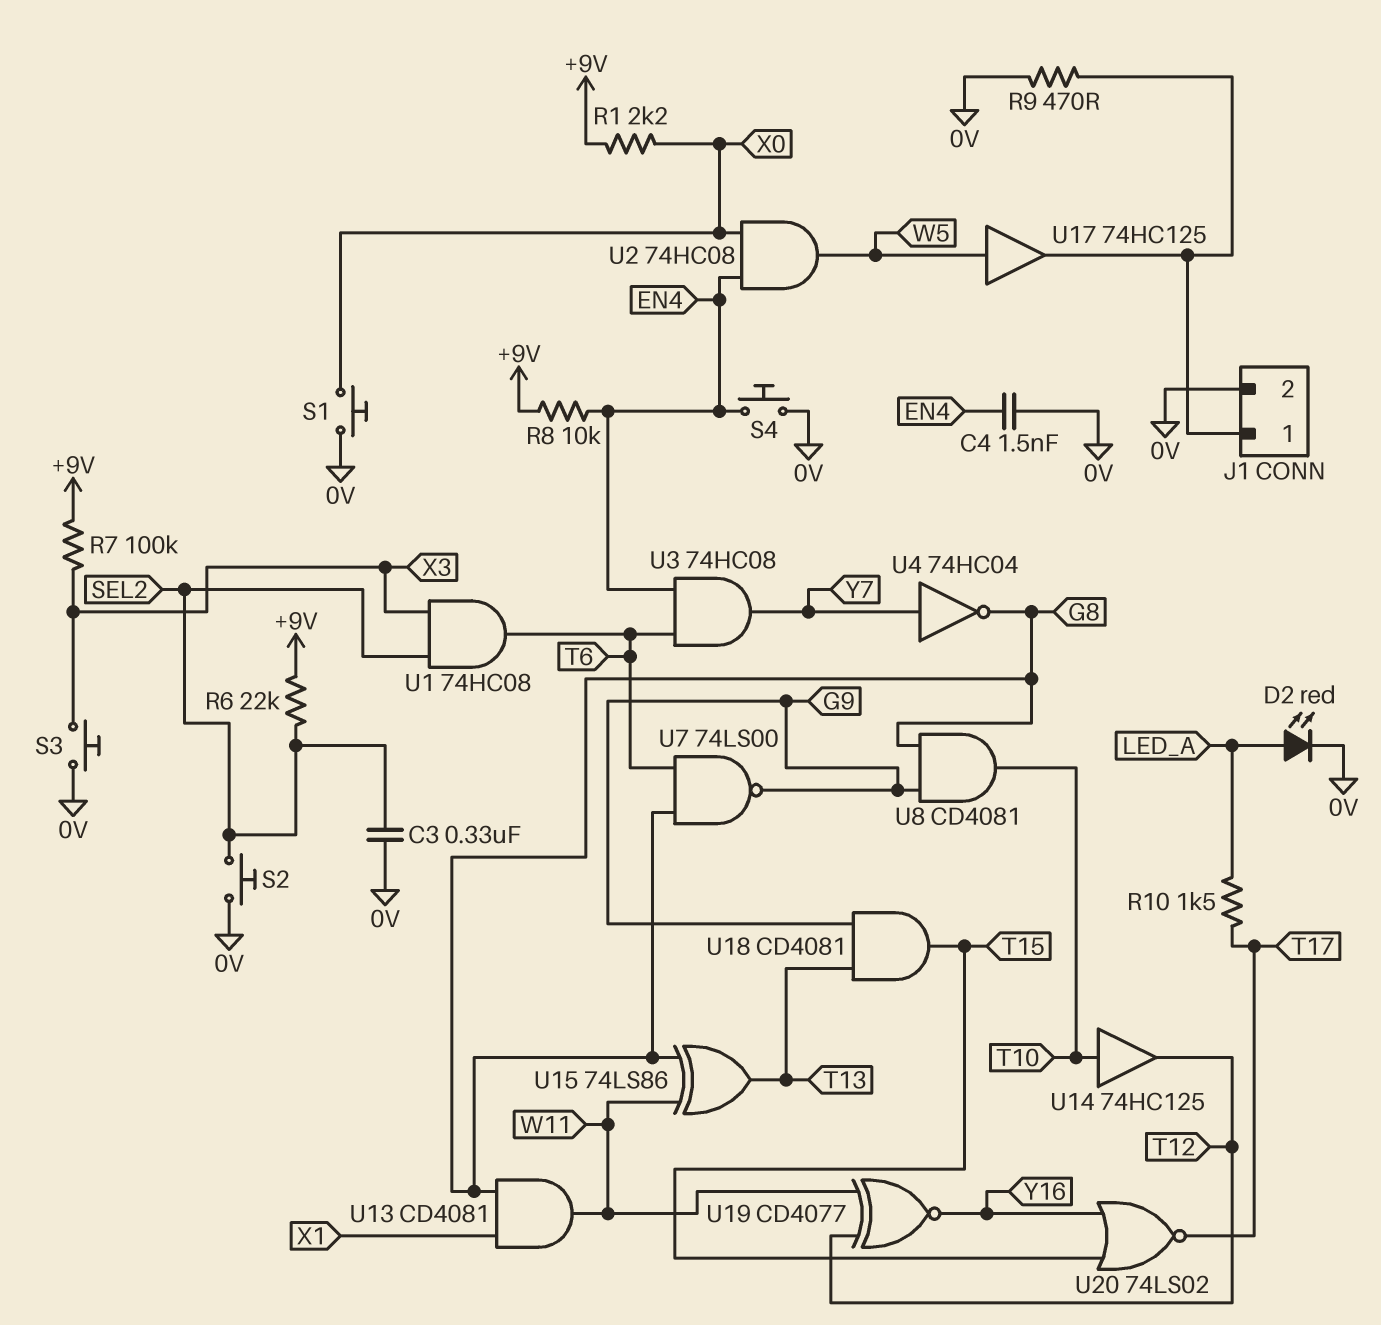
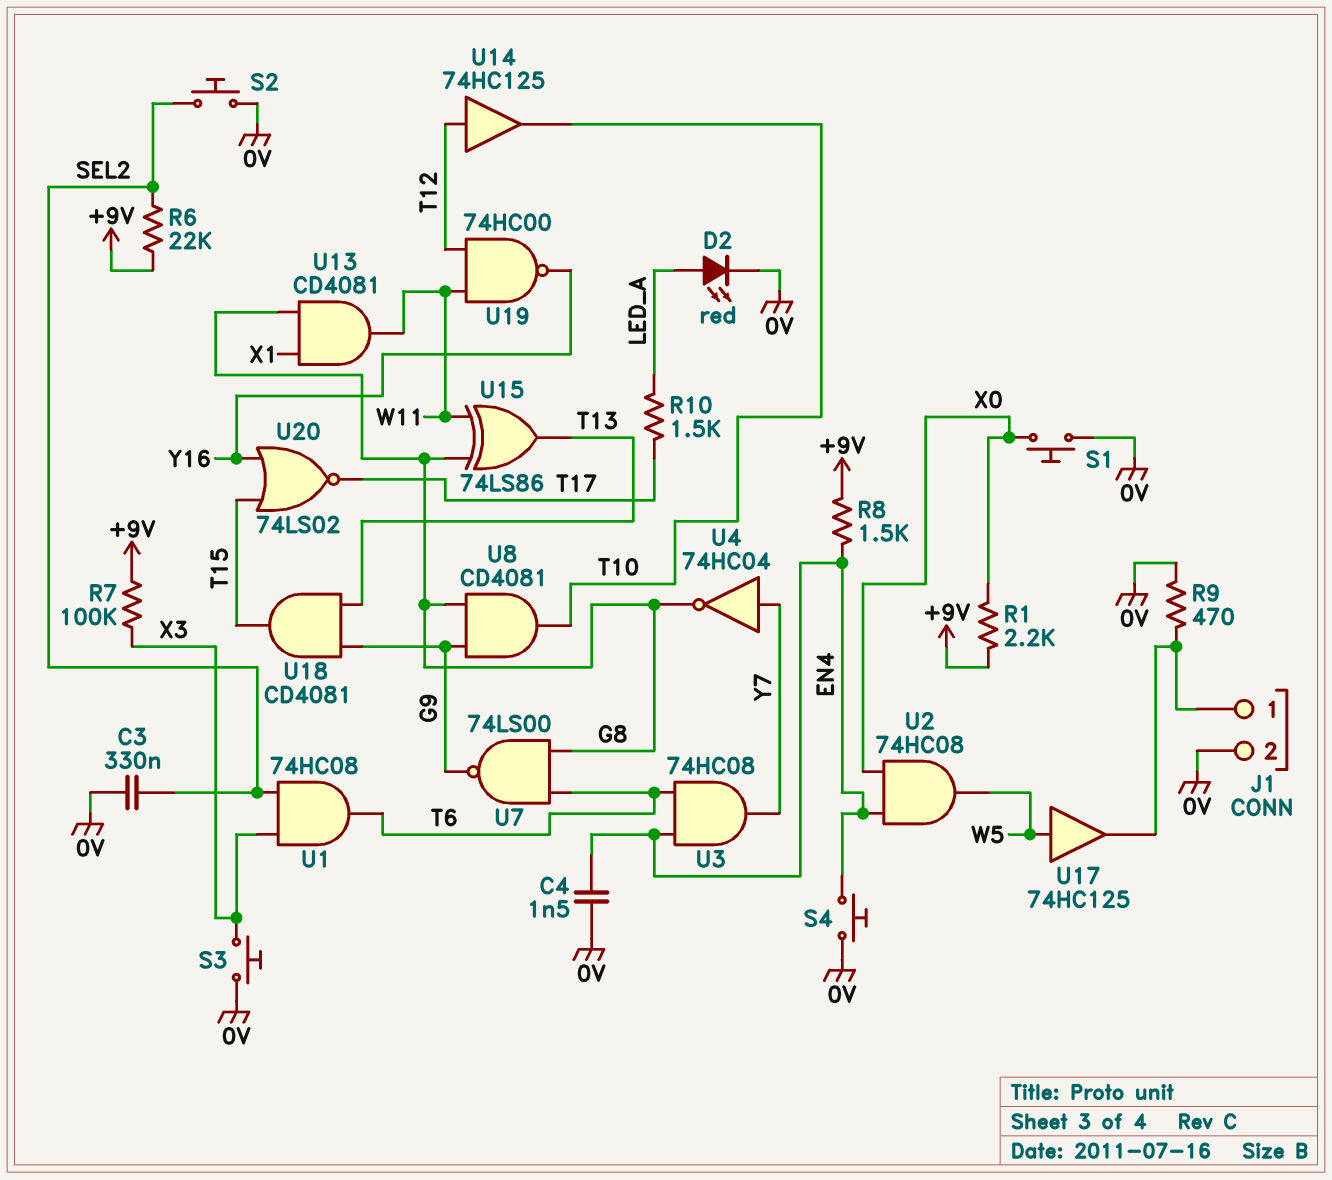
R8: 10k (+9V, EN4) -> 1.5k (+9V, EN4)
U14: buffer 74HC125 (in T10, out T12) -> buffer 74HC125 (in T12, out T10)
U19: XNOR CD4077 (in T12, in W11, out Y16) -> NAND 74HC00 (in T12, in W11, out Y16)

